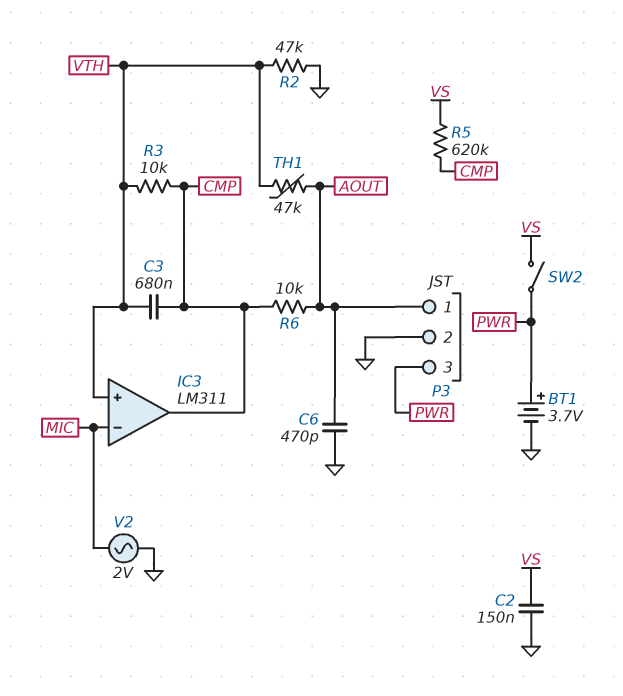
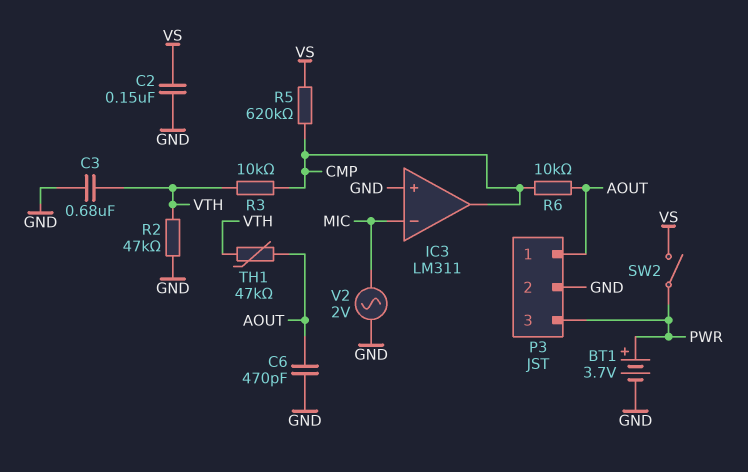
C3: 680nF (CMP, VTH) -> 680nF (GND, VTH)
IC3 pin in+: VTH -> GND

